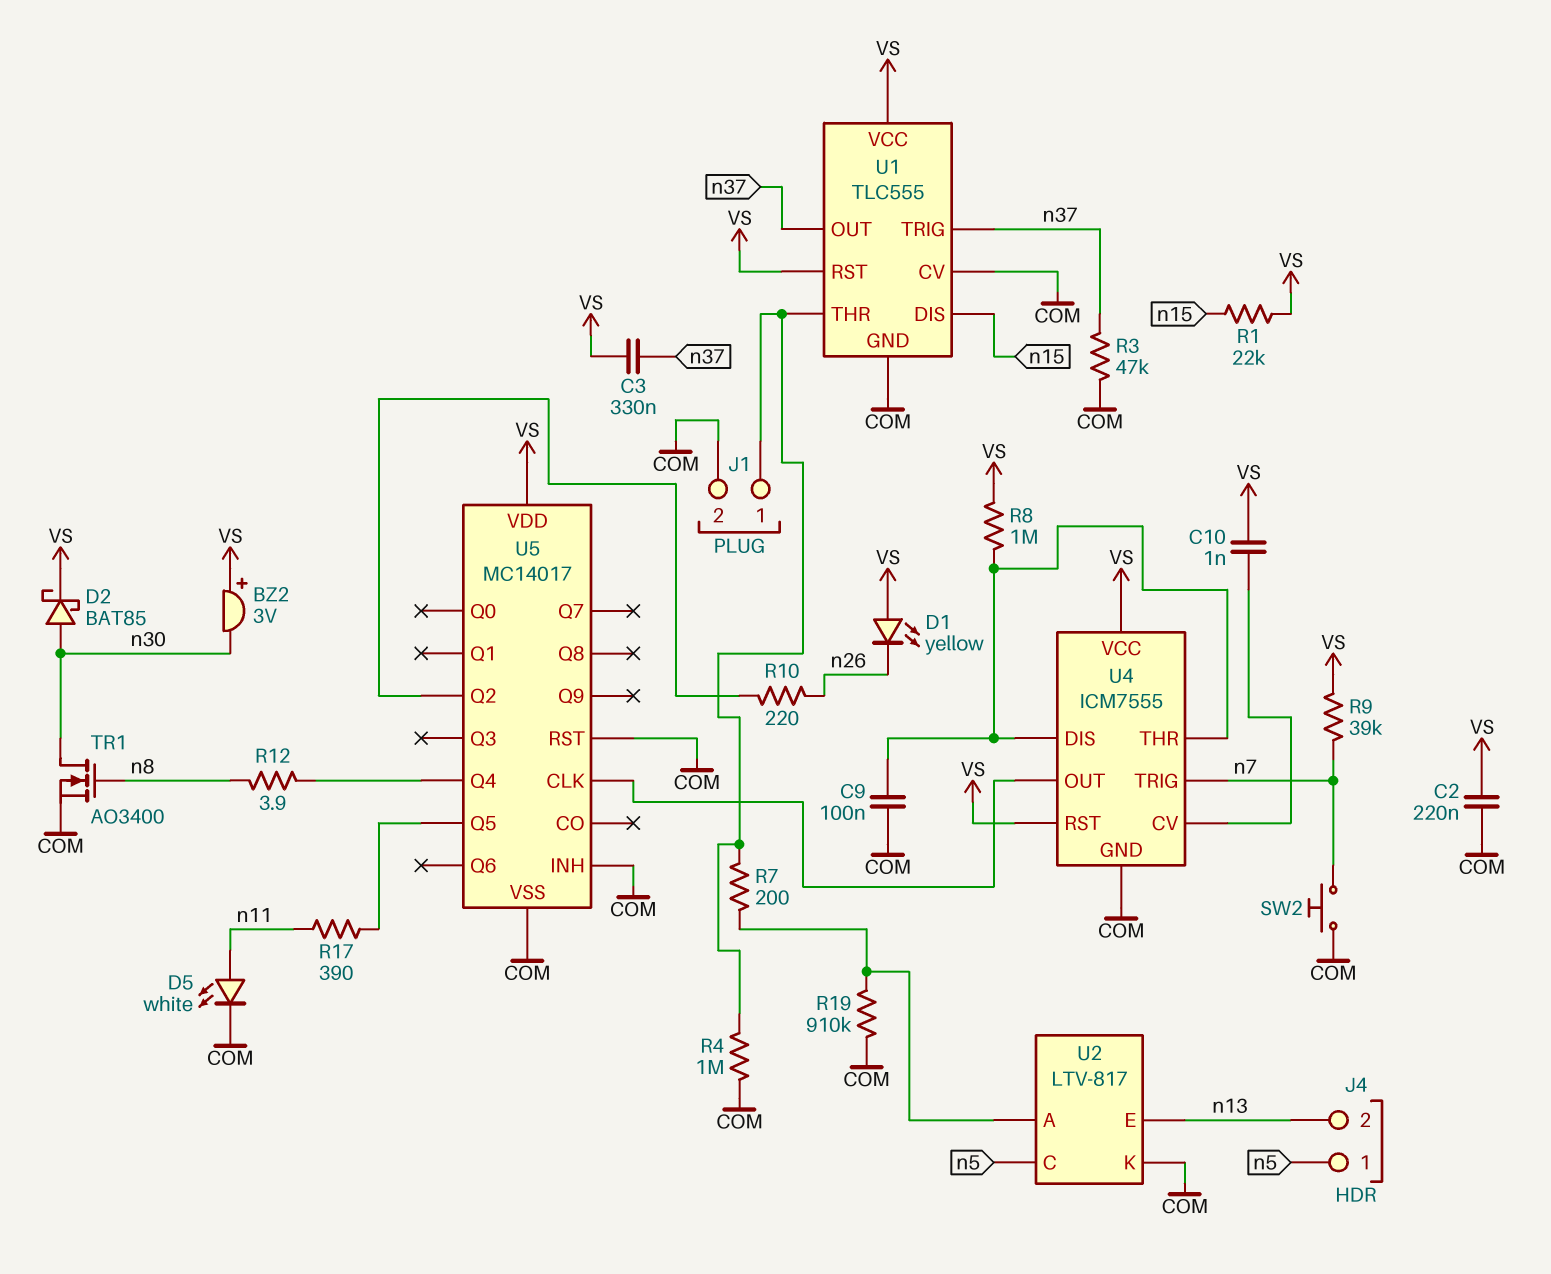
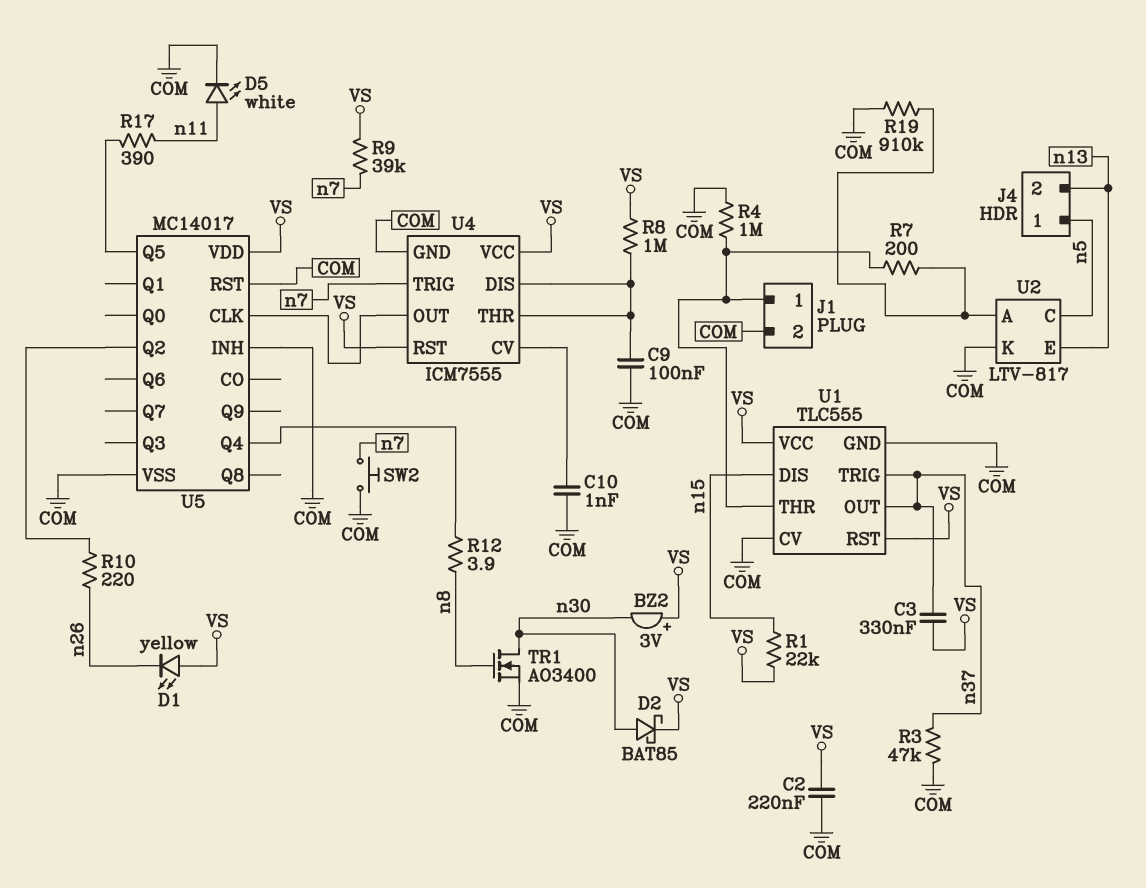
C10: 1nF (U4/CV, VS) -> 1nF (COM, U4/CV)

